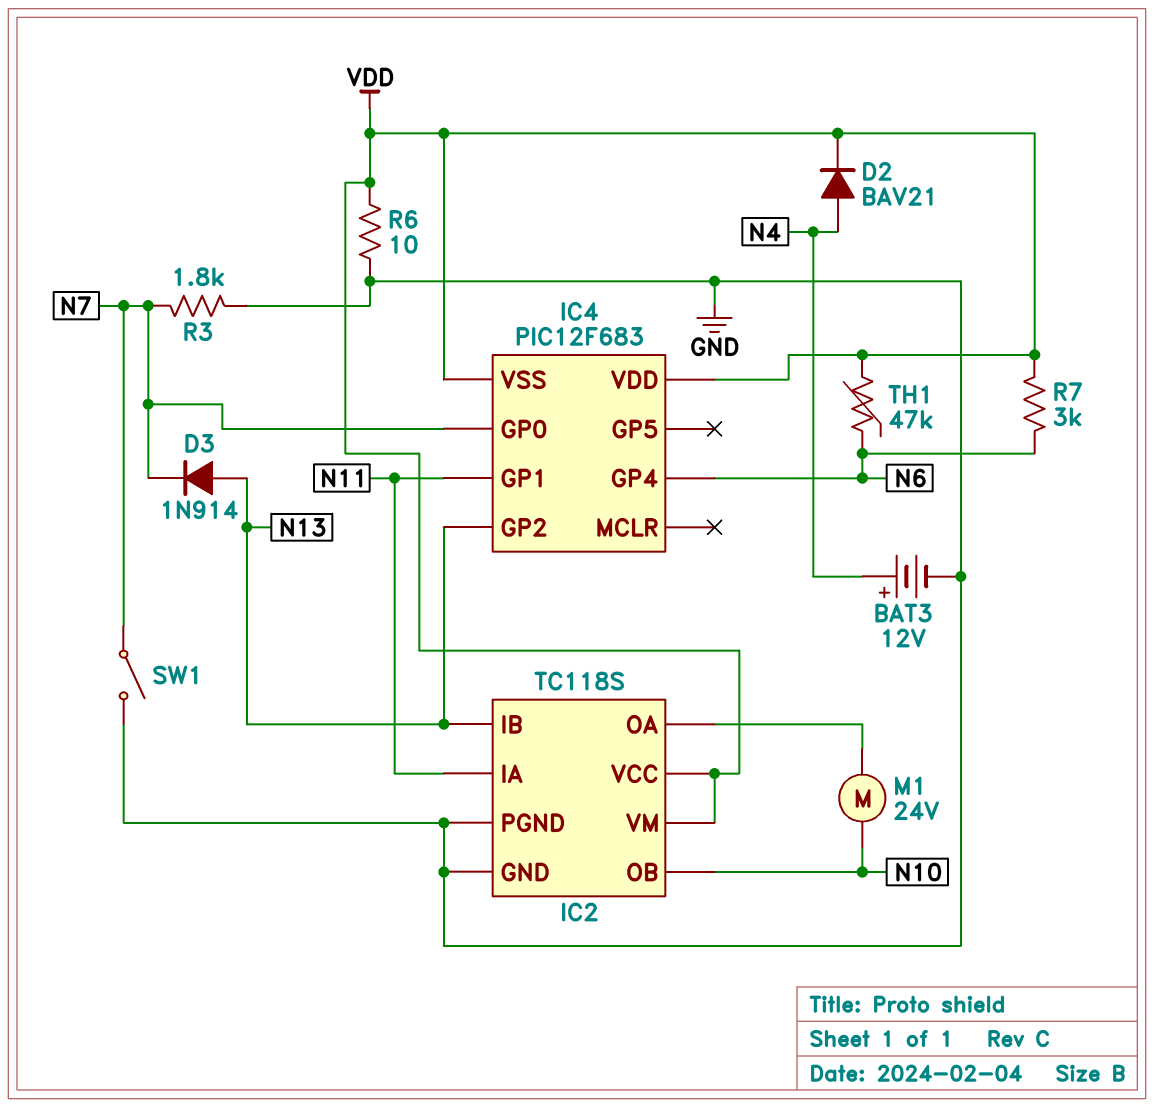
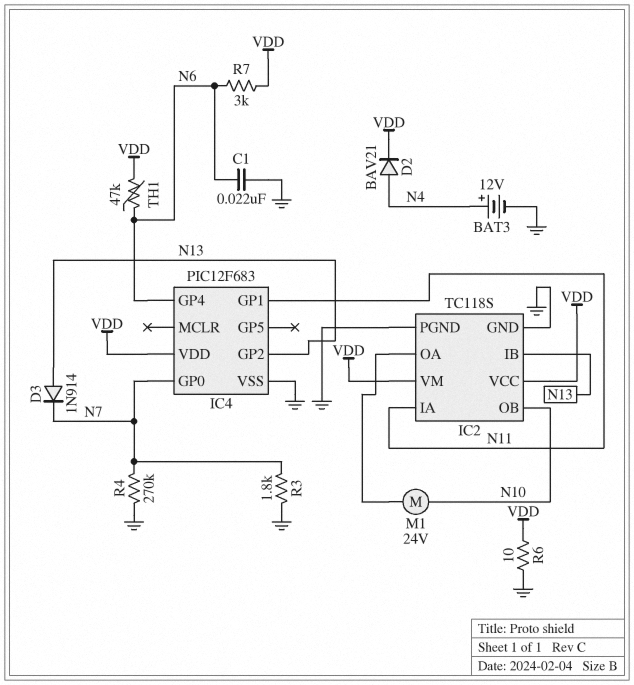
C1: none -> 22nF (GND, N6)
IC4 pin VSS: VDD -> GND
R4: none -> 270k (GND, N7)
SW1: switch (GND, N7) -> none

